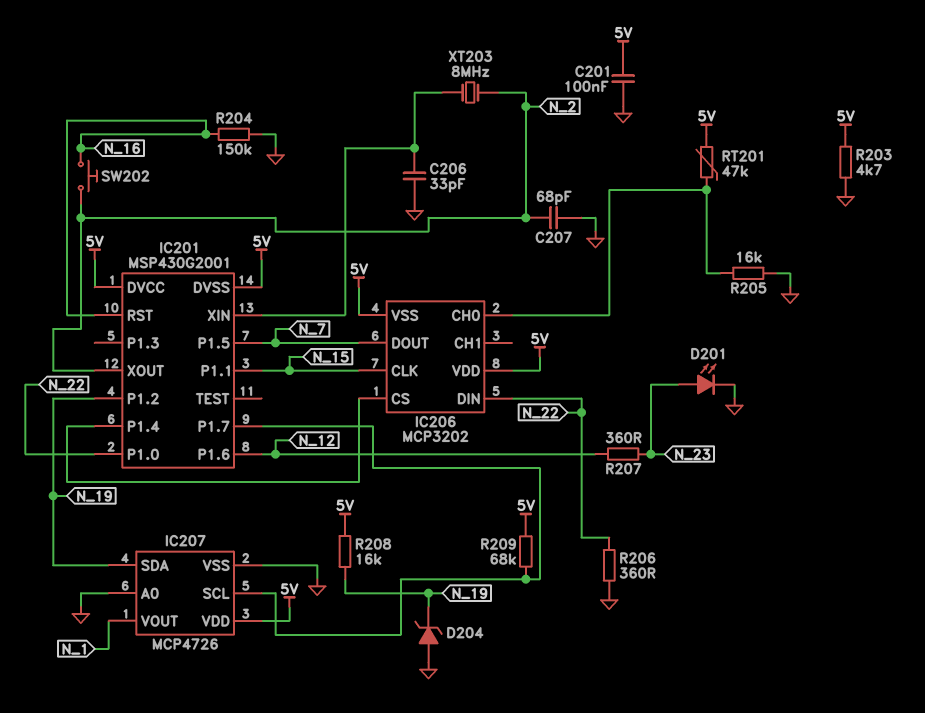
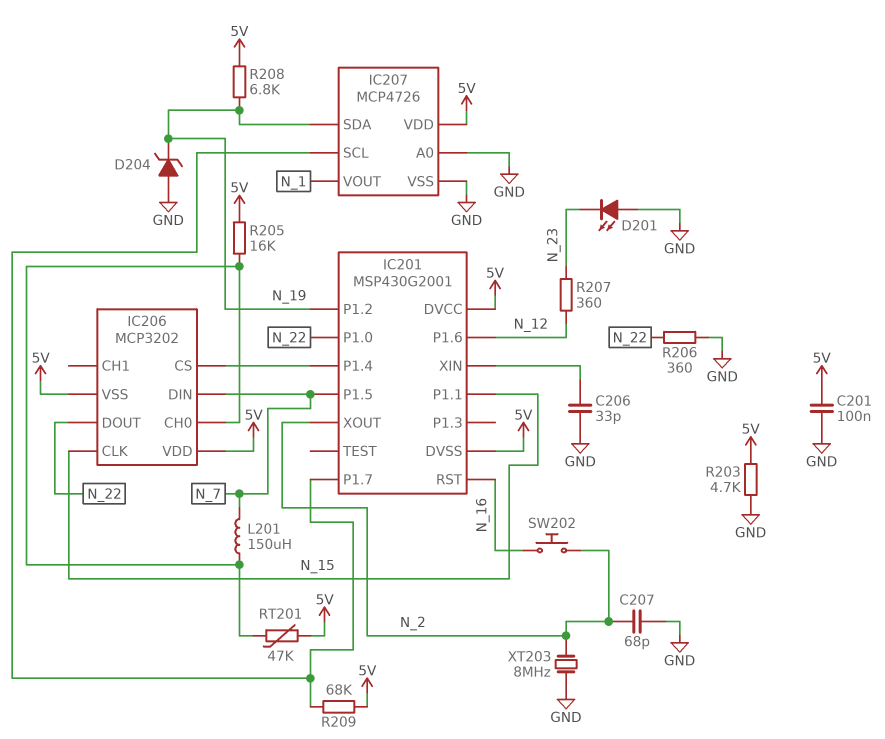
D201: LED (A N_23, K GND) -> LED (A GND, K N_23)
IC206 pin DIN: N_22 -> N_7
IC206 pin DOUT: N_7 -> N_22
L201: none -> 150uH (IC206/CH0, N_7)
R204: 150k (GND, N_16) -> none
R205: 16k (GND, IC206/CH0) -> 16k (5V, IC206/CH0)
R208: 16k (5V, N_19) -> 6.8k (5V, N_19)
XT203: 8MHz (IC201/XIN, N_2) -> 8MHz (GND, N_2)

